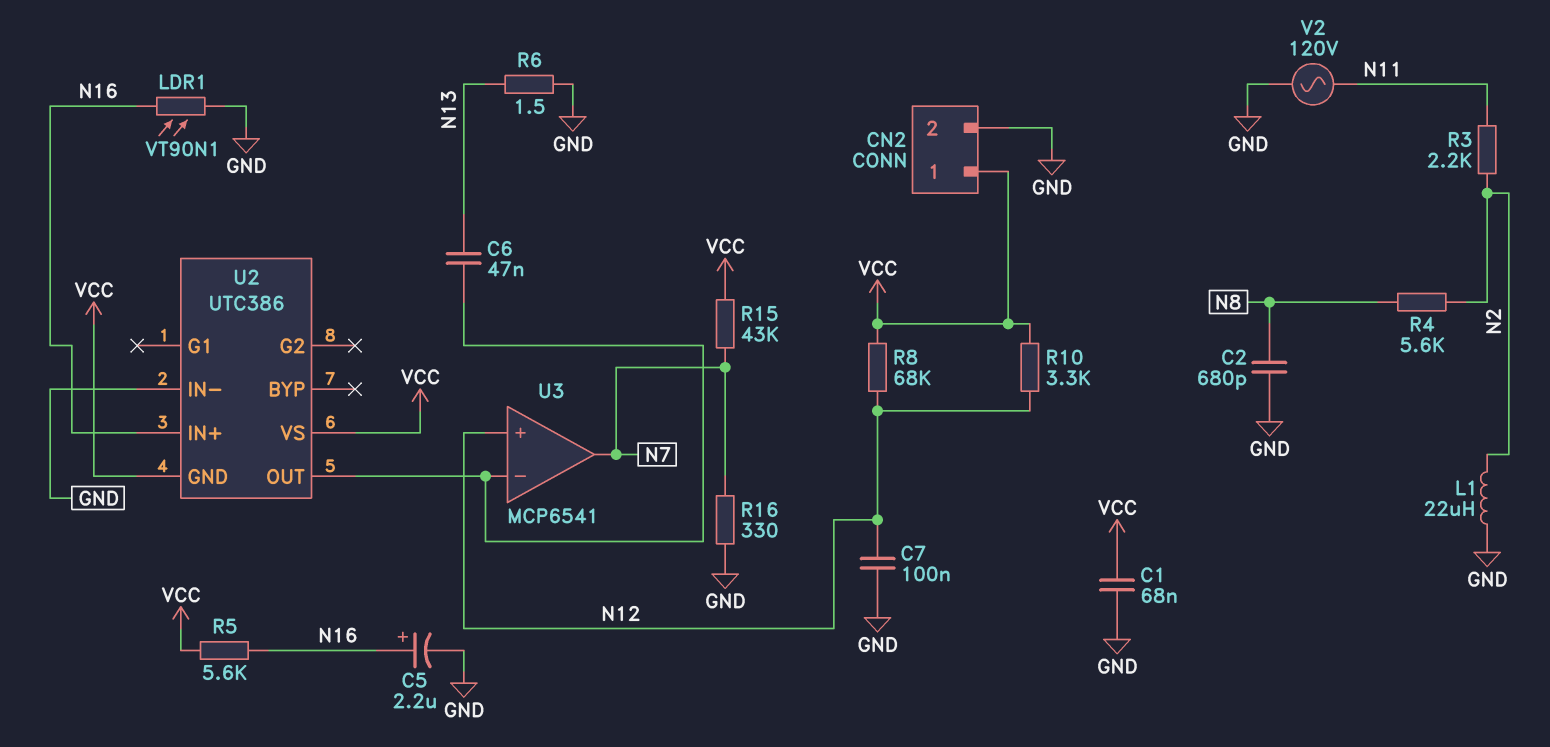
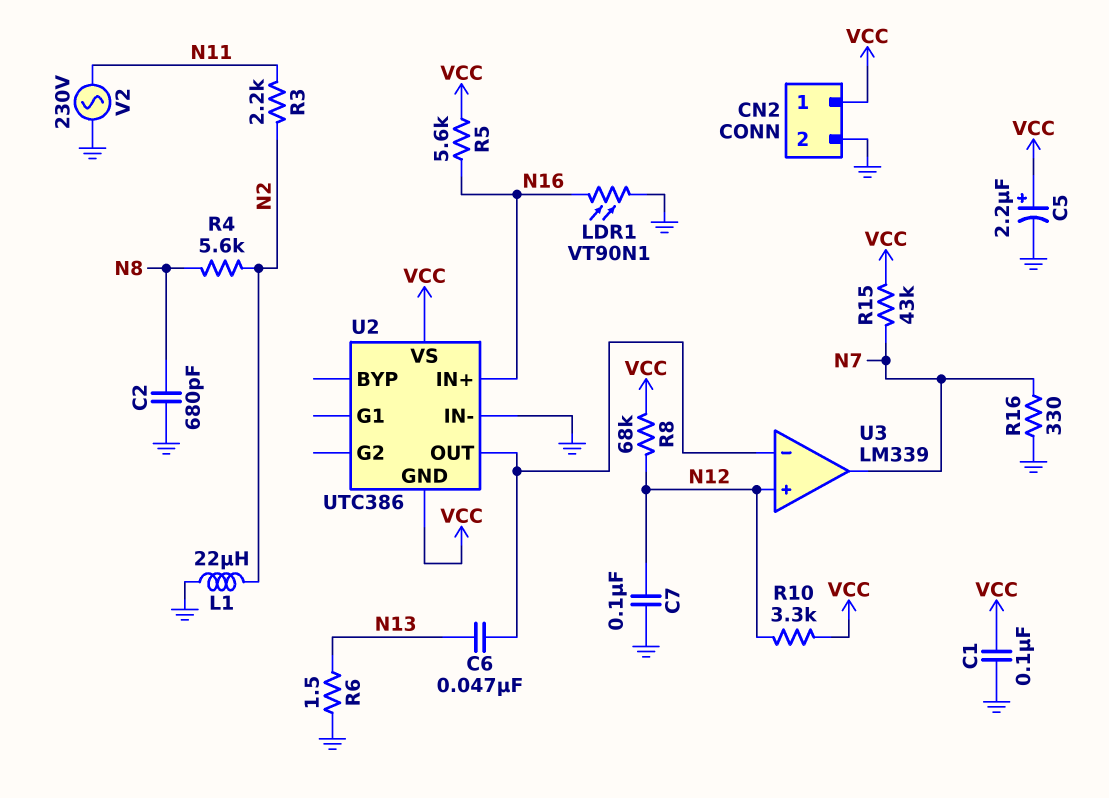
C1: 68nF (GND, VCC) -> 100nF (GND, VCC)
C5: 2.2uF (plus N16, minus GND) -> 2.2uF (plus VCC, minus GND)
U3: MCP6541 -> LM339
V2: AC 120V (GND, N11) -> AC 230V (GND, N11)

